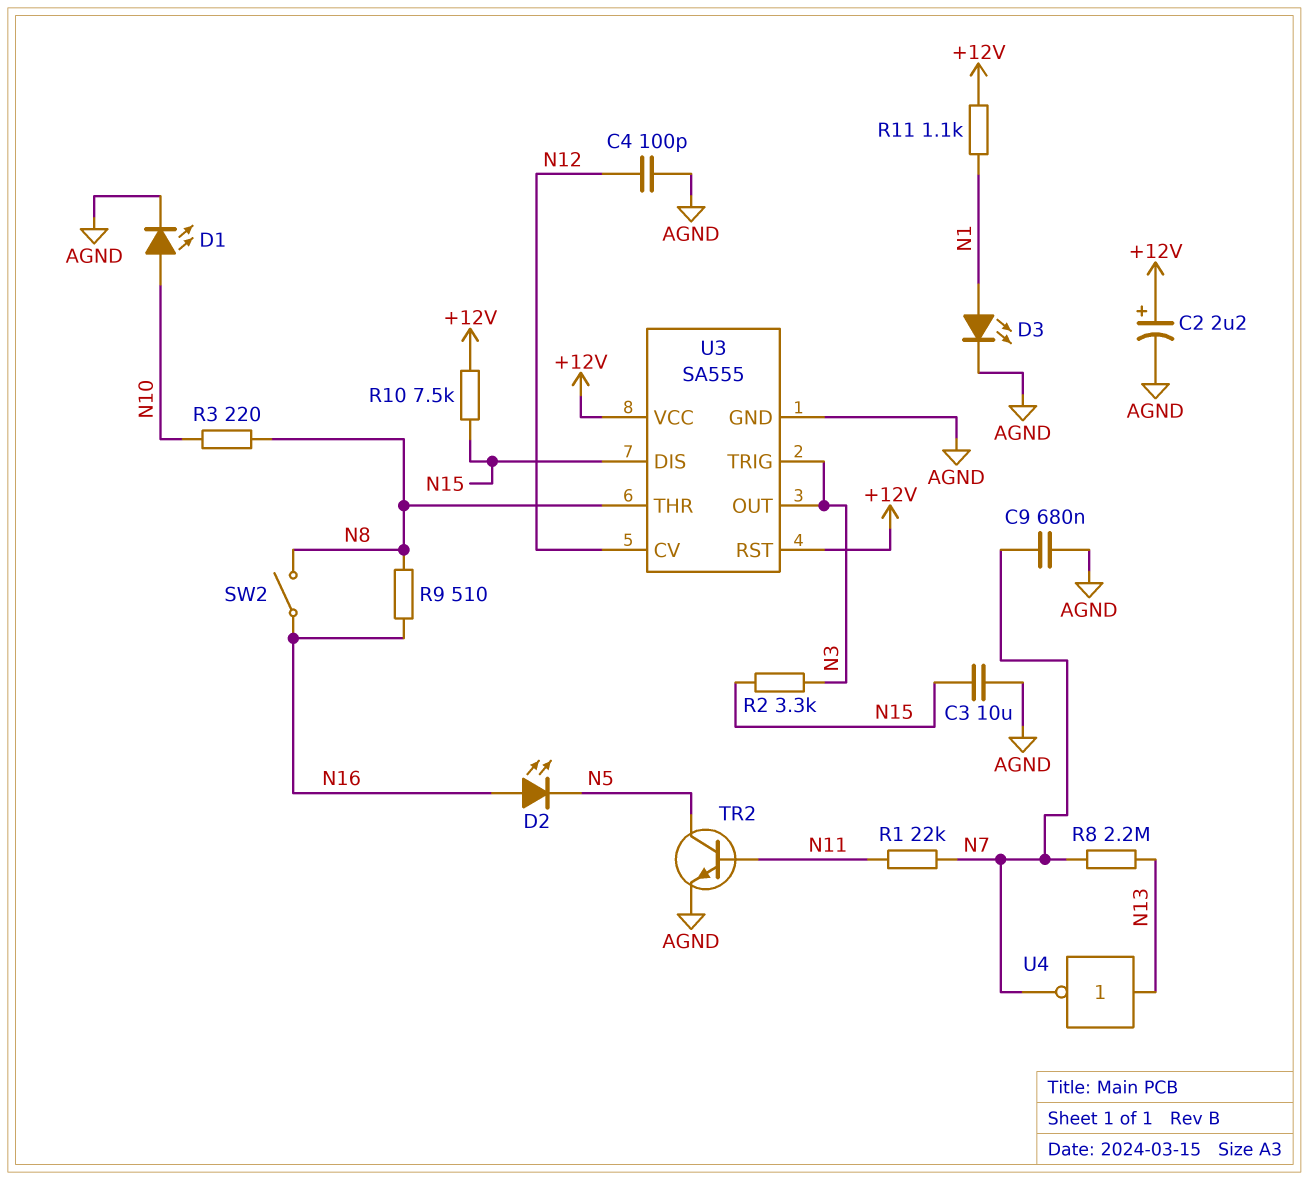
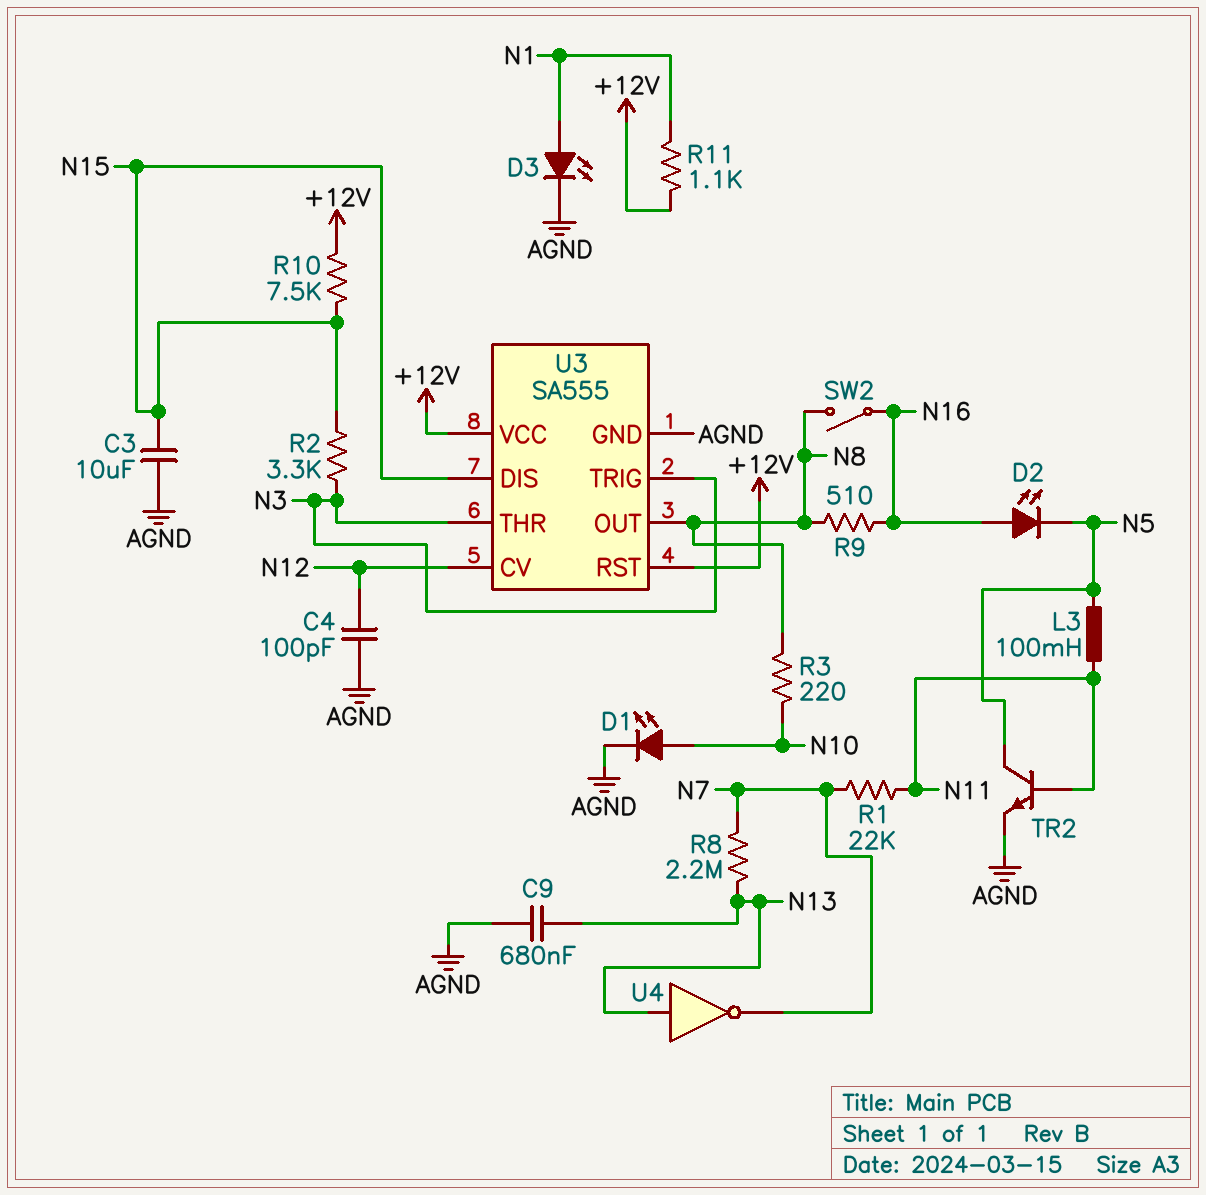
C2: 2.2uF (plus +12V, minus AGND) -> none
C9: 680nF (AGND, N7) -> 680nF (AGND, N13)
L3: none -> 100mH (N5, N11)
U3 pin OUT: N3 -> N8
U3 pin THR: N8 -> N3

